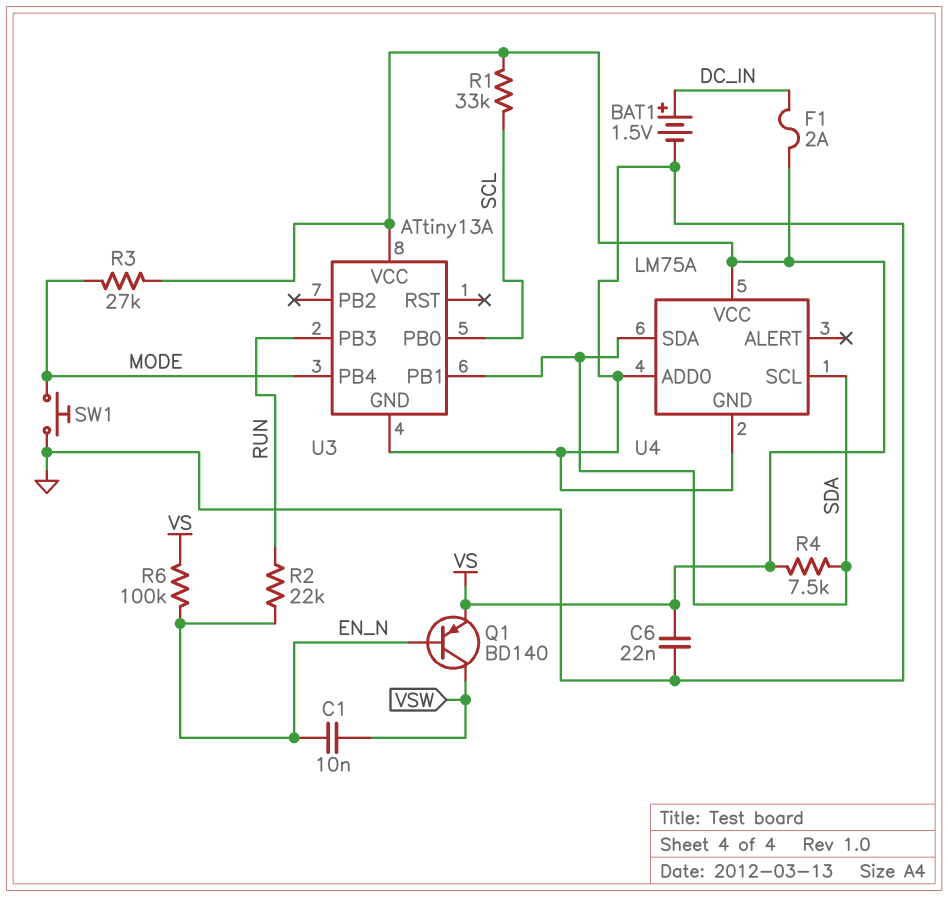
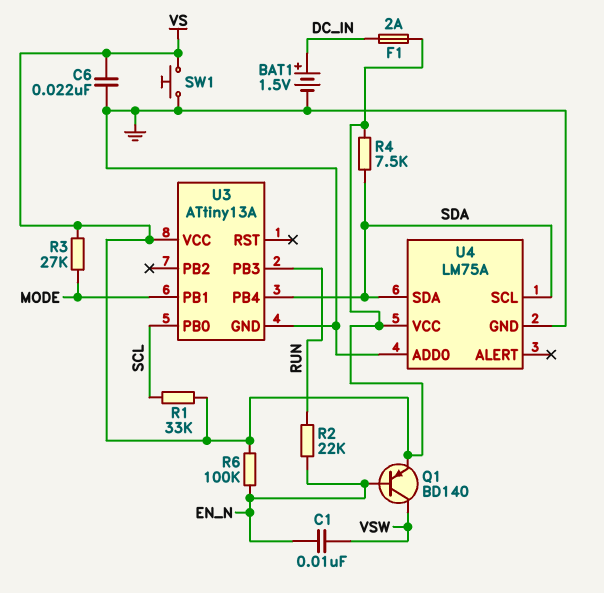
SW1: button (GND, MODE) -> button (GND, VS)
U3 pin PB1: SDA -> MODE
U3 pin PB4: MODE -> SDA

